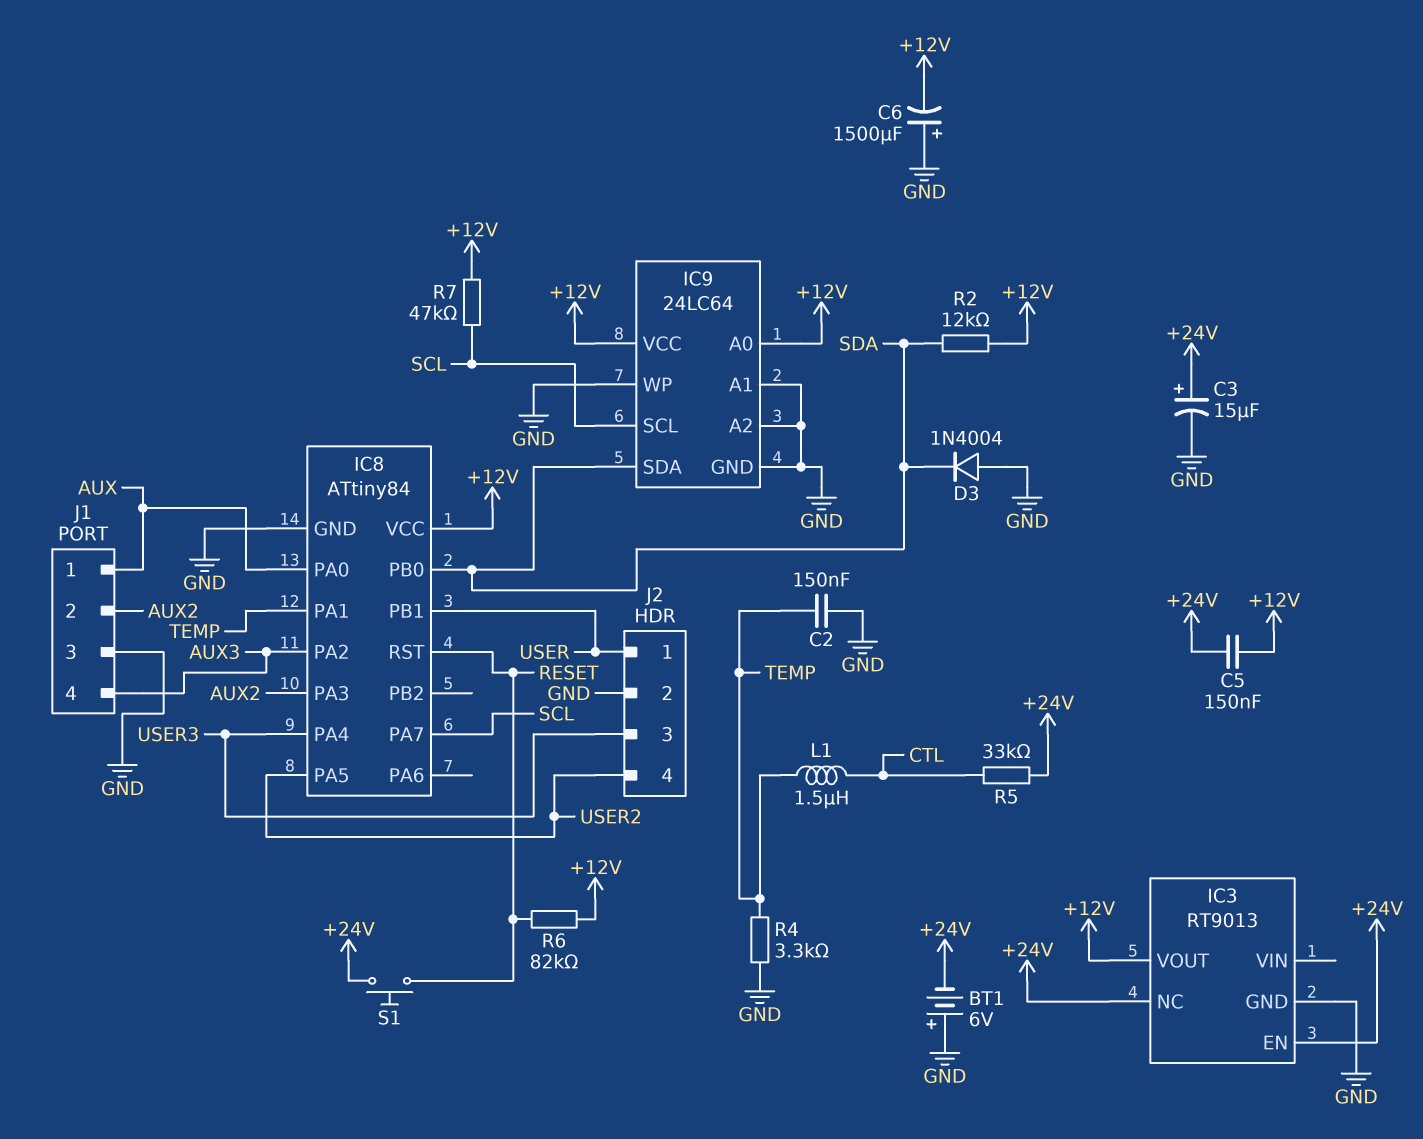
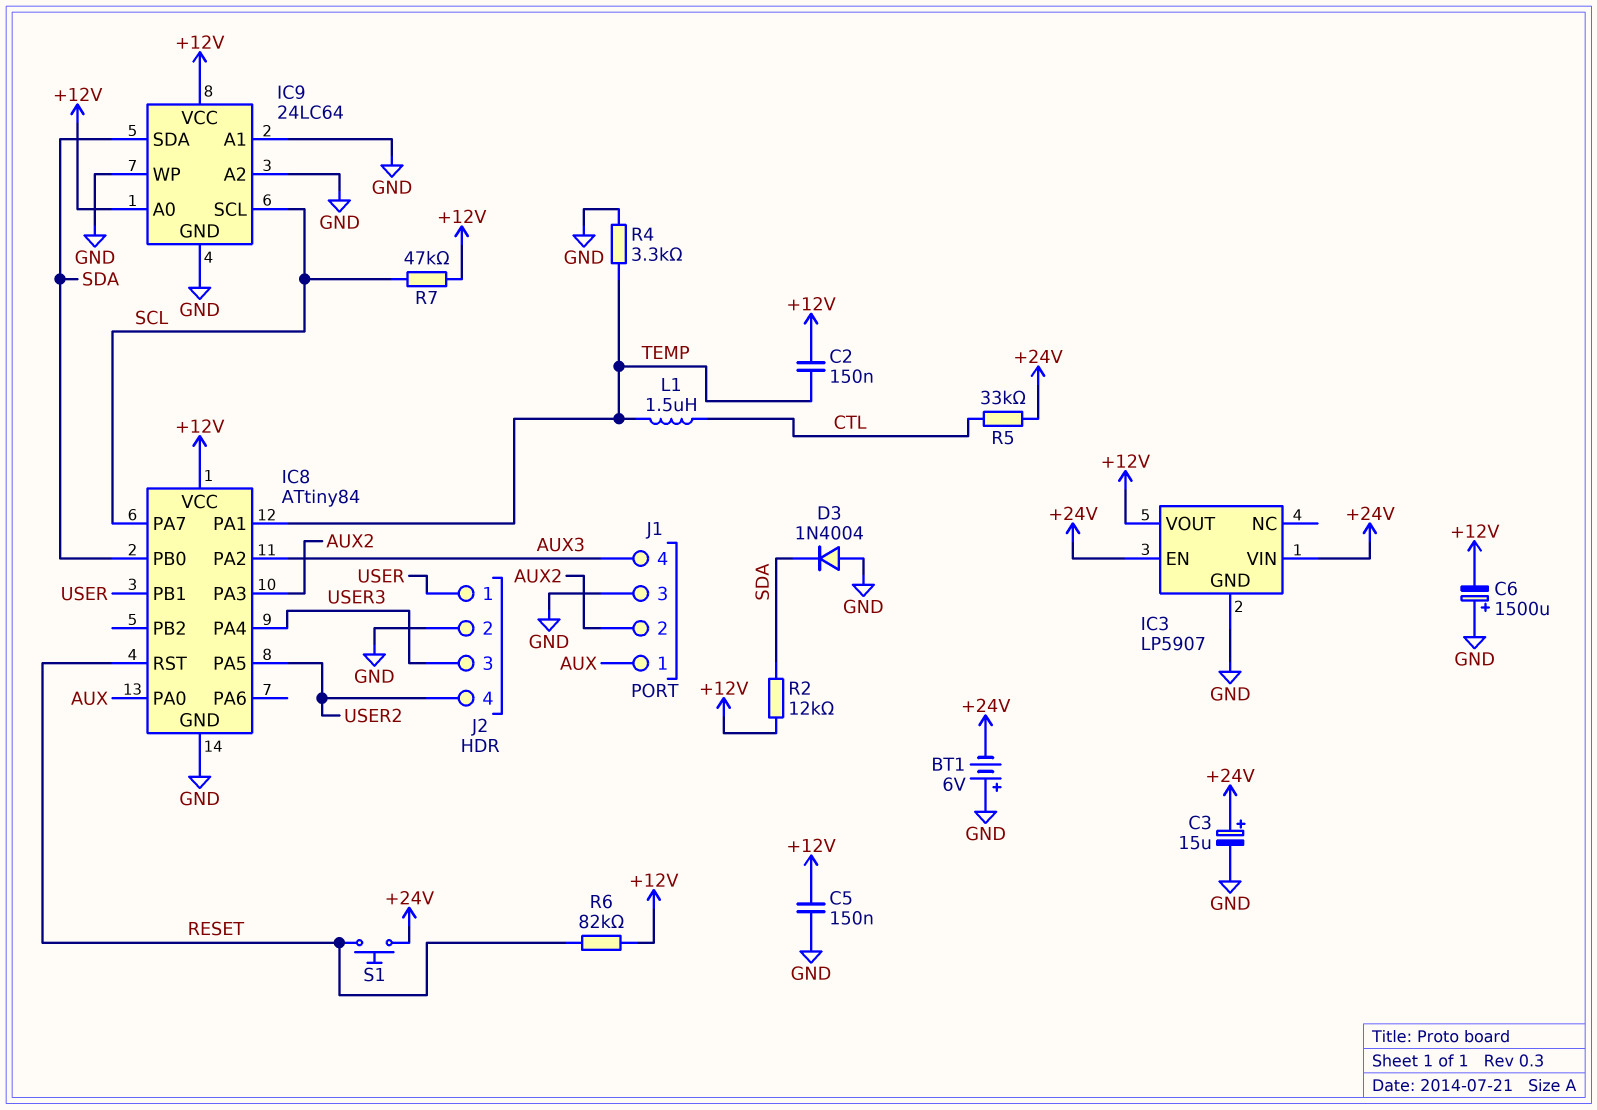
C2: 150nF (GND, TEMP) -> 150nF (+12V, TEMP)
C5: 150nF (+12V, +24V) -> 150nF (+12V, GND)
IC3: RT9013 -> LP5907
IC3 pin NC: +24V -> none
IC3 pin VIN: none -> +24V

